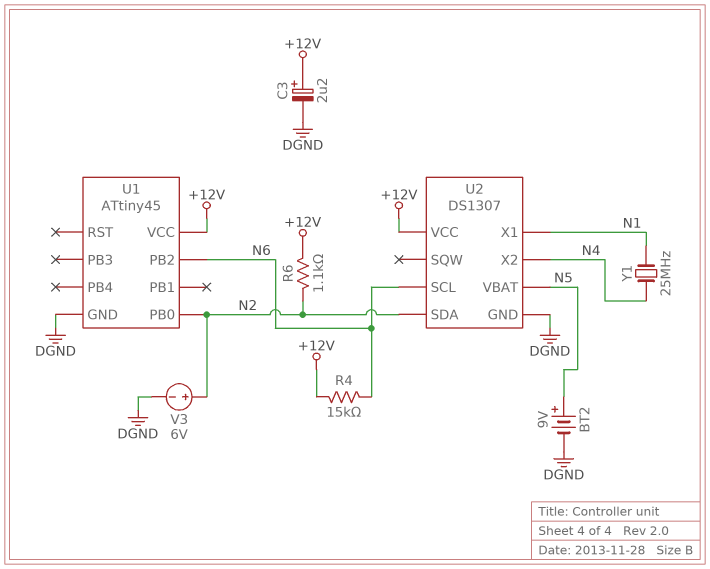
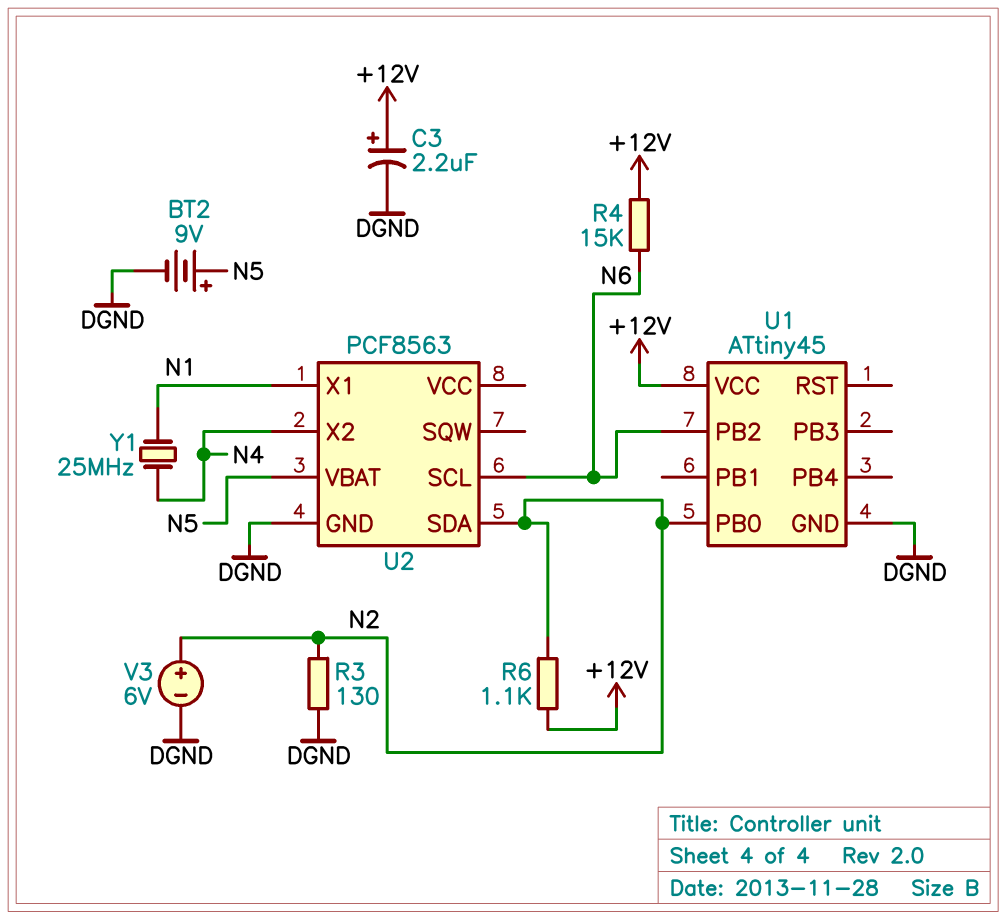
R3: none -> 130 (DGND, N2)
U2: DS1307 -> PCF8563
U2 pin VCC: +12V -> none

